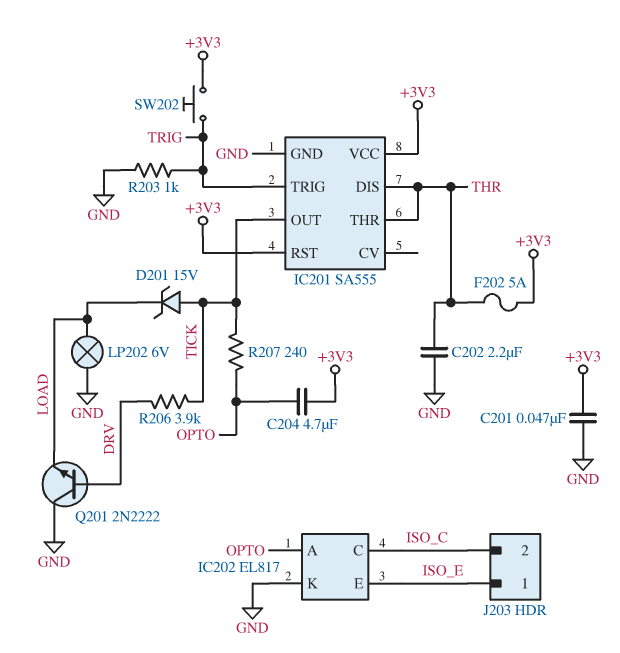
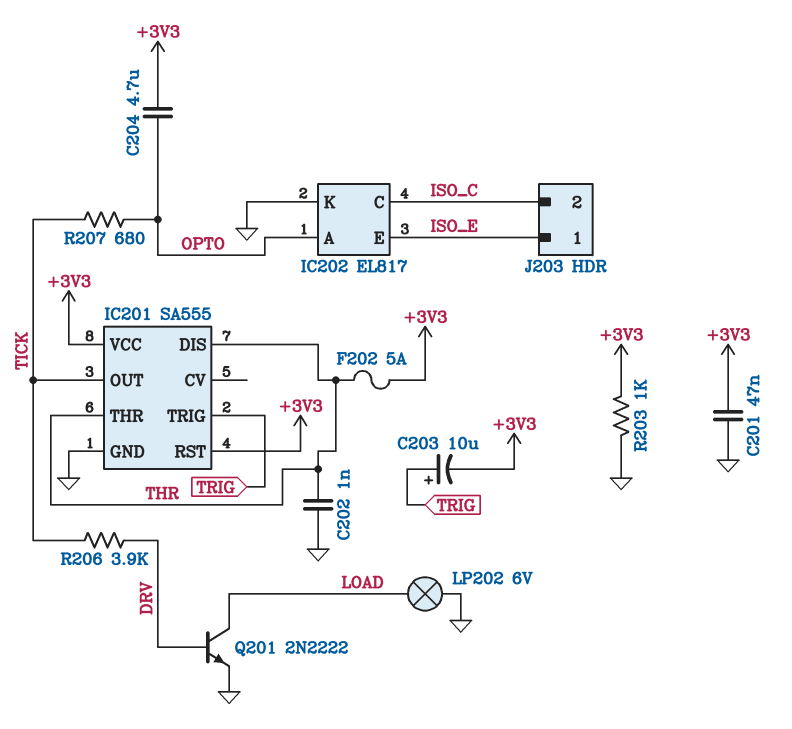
C202: 2.2uF (GND, THR) -> 1nF (GND, THR)
C203: none -> 10uF (plus TRIG, minus +3V3)
D201: zener 15V (A TICK, K LOAD) -> none
Q201: NPN 2N2222 (B DRV, C GND, E LOAD) -> NPN 2N2222 (B DRV, C LOAD, E GND)
R203: 1k (GND, TRIG) -> 1k (+3V3, GND)
R207: 240 (OPTO, TICK) -> 680 (OPTO, TICK)
SW202: button (+3V3, TRIG) -> none

